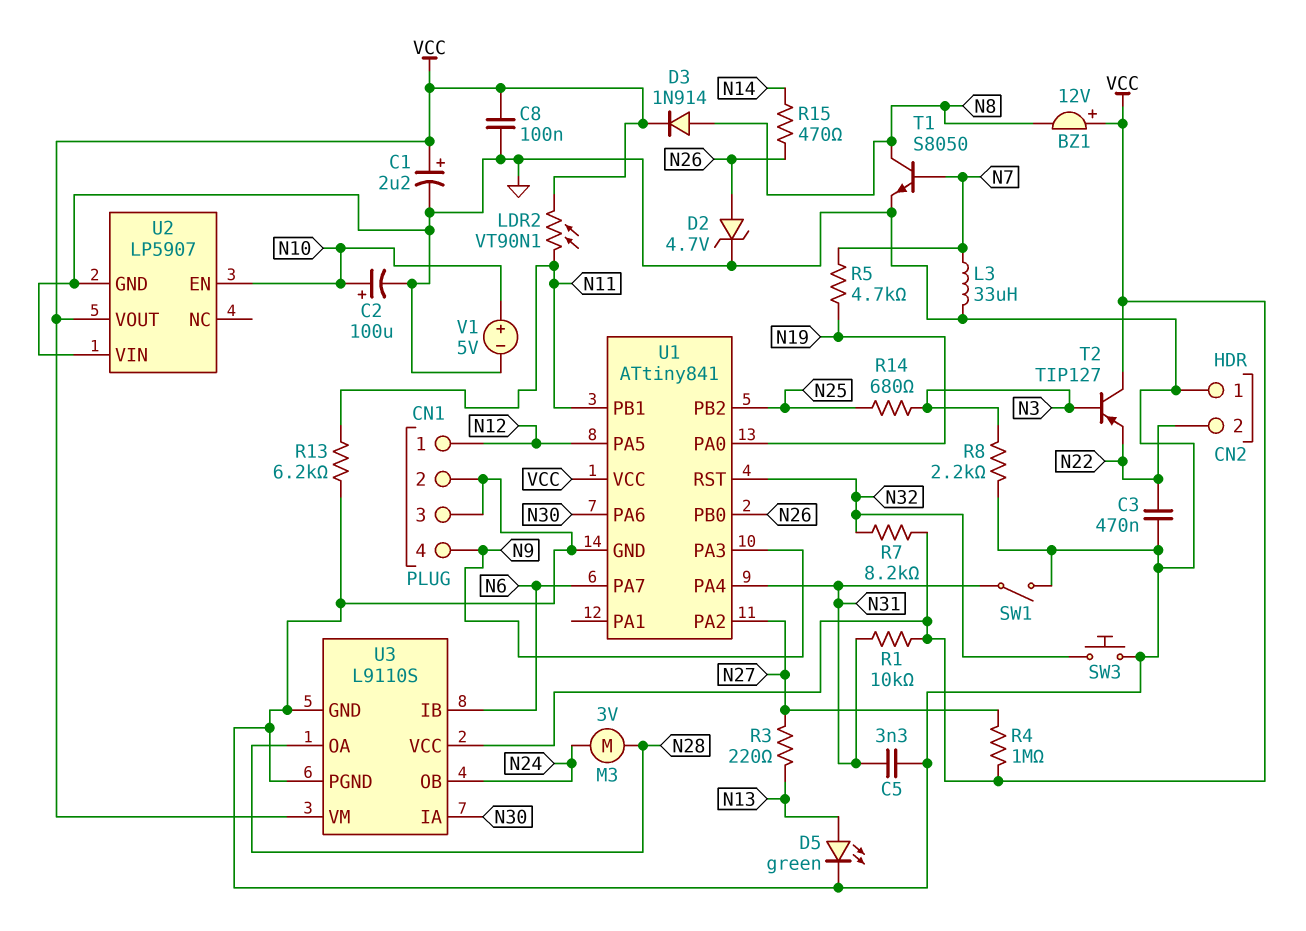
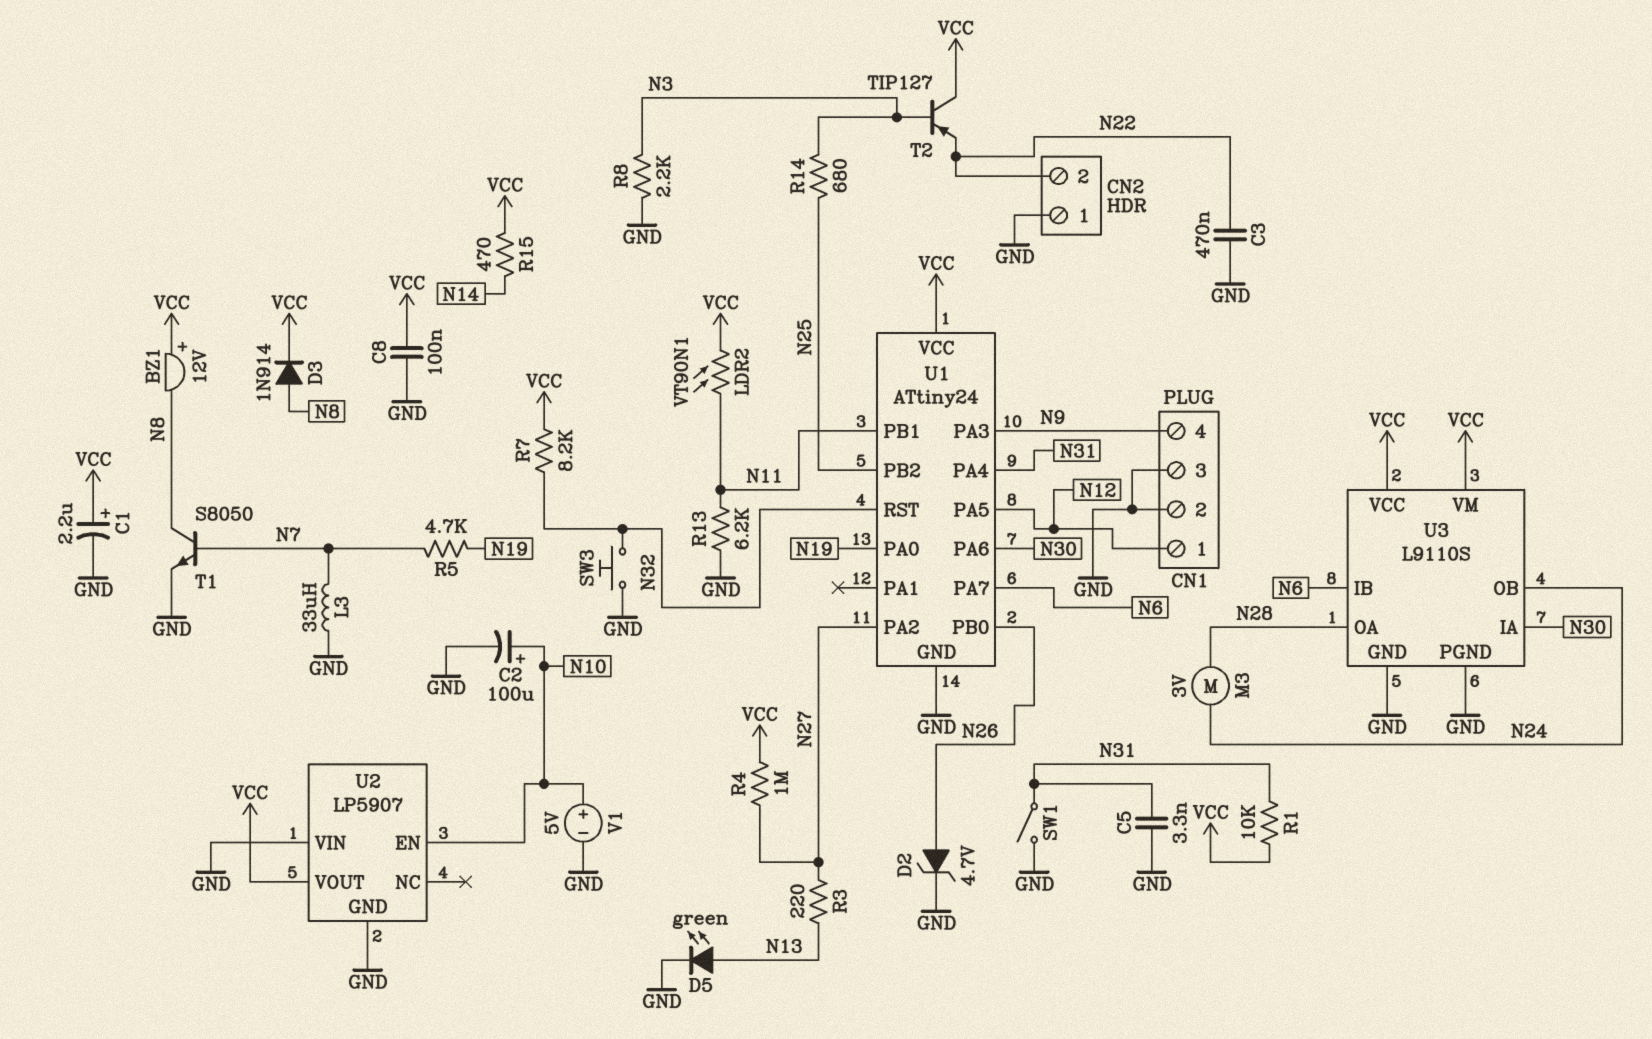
R15: 470 (N14, N26) -> 470 (N14, VCC)
U1: ATtiny841 -> ATtiny24

